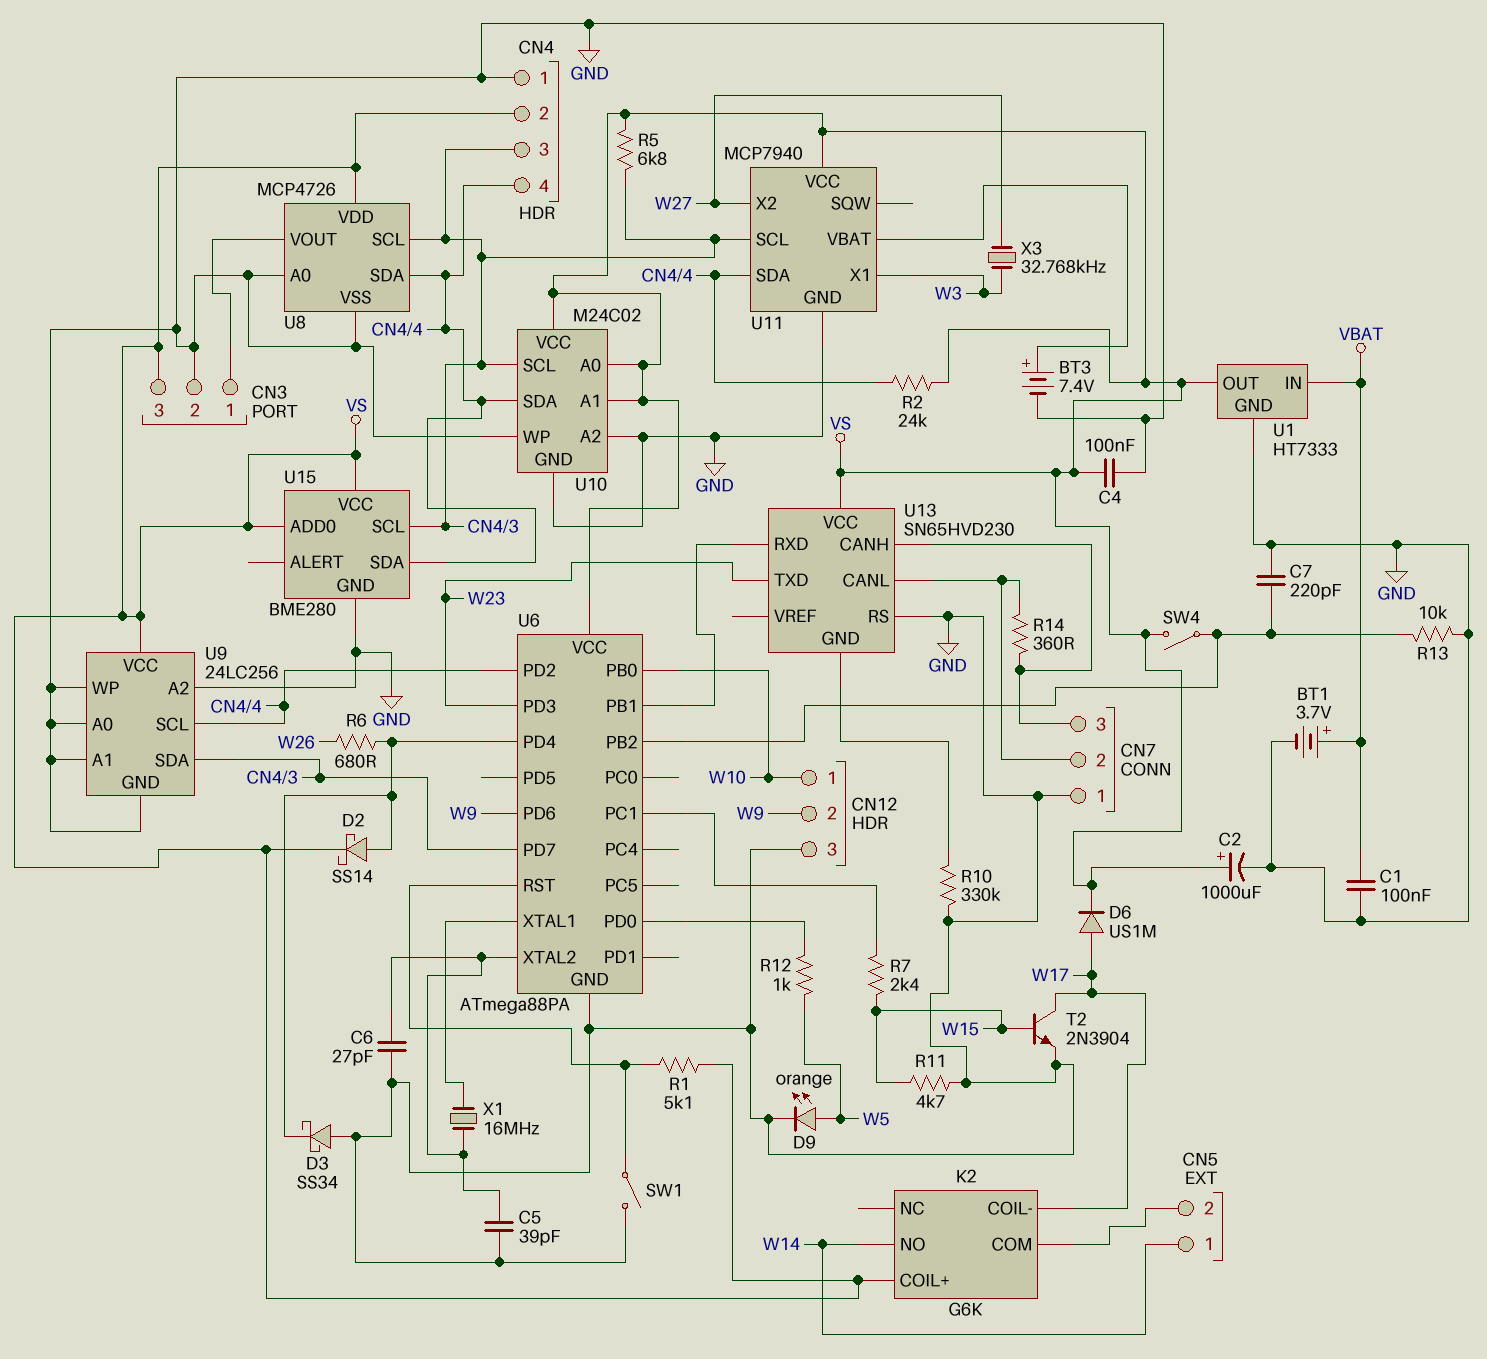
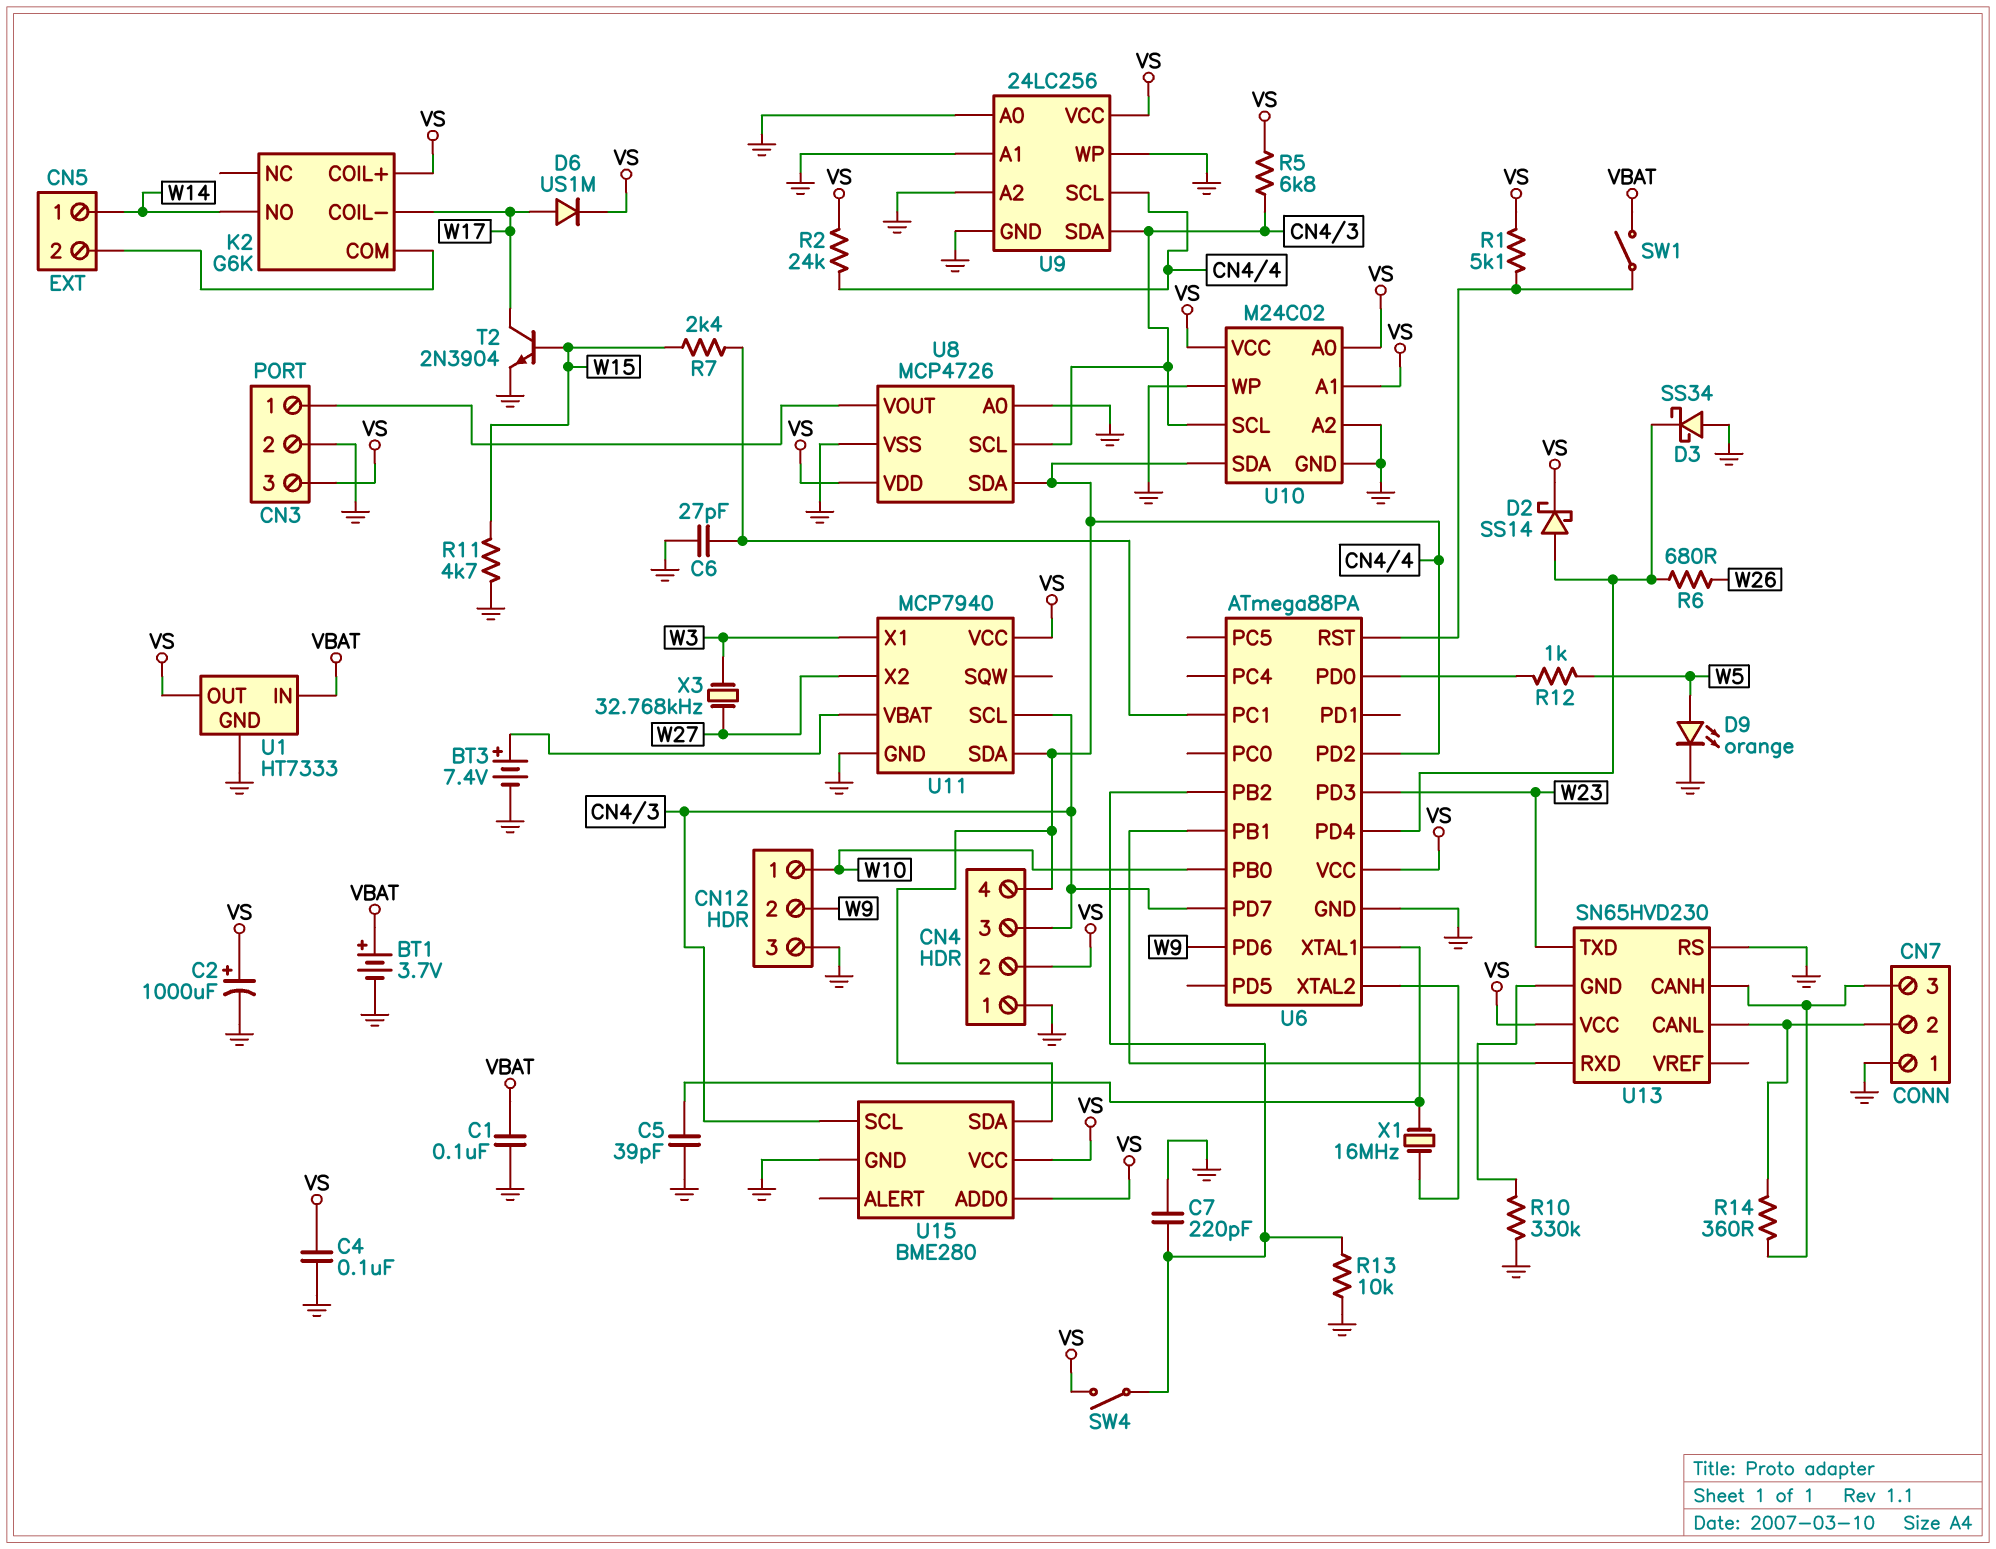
C5: 39pF (GND, U6/XTAL2) -> 39pF (GND, U6/XTAL1)
C6: 27pF (GND, U6/XTAL2) -> 27pF (GND, U6/PC1)
SW1: switch (GND, U6/RST) -> switch (U6/RST, VBAT)

